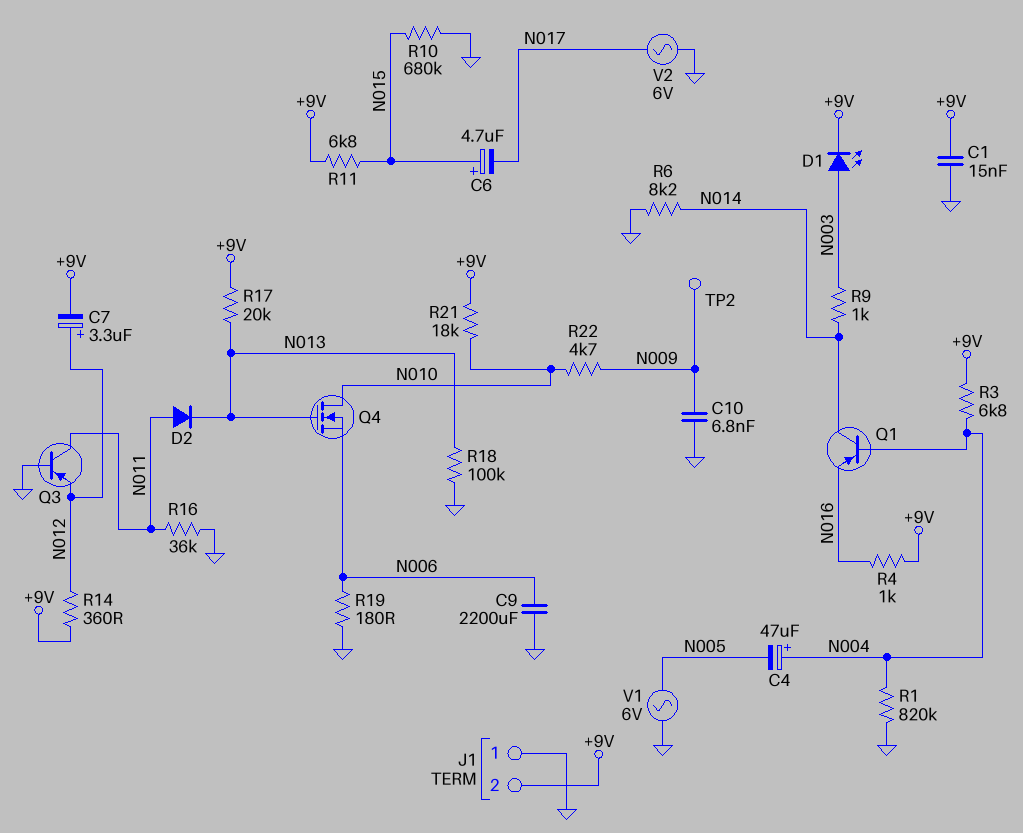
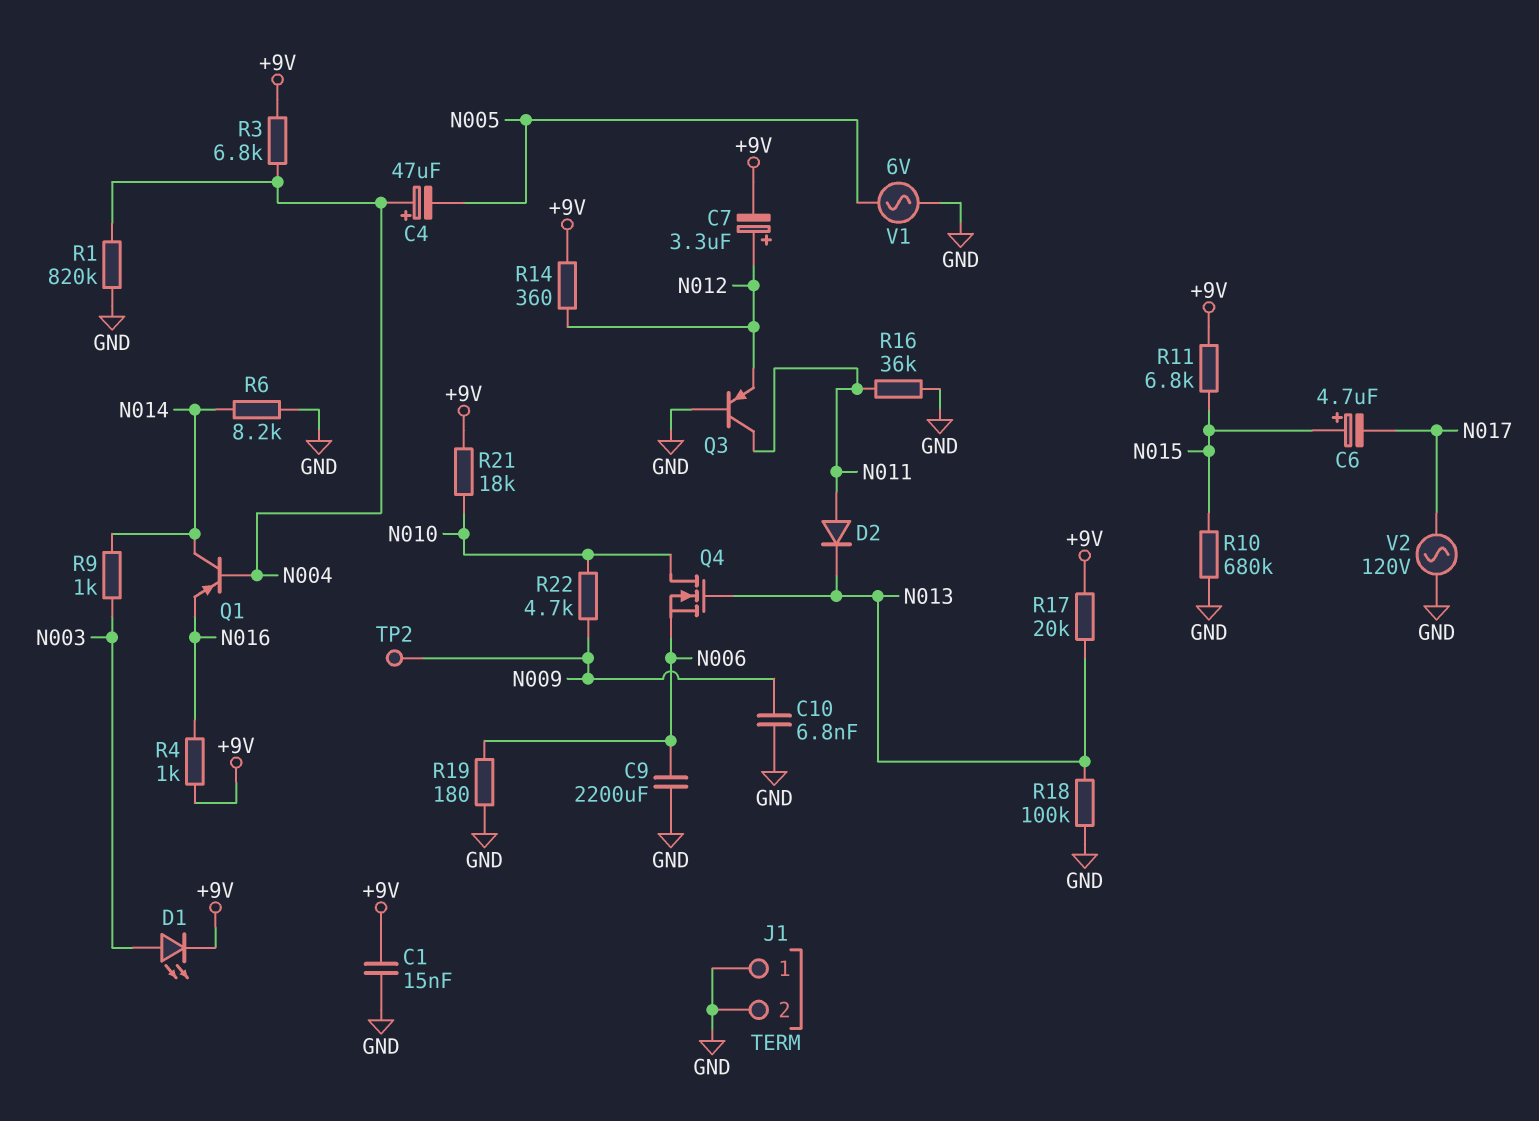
J1 pin 2: +9V -> GND
V2: AC 6V (GND, N017) -> AC 120V (GND, N017)

